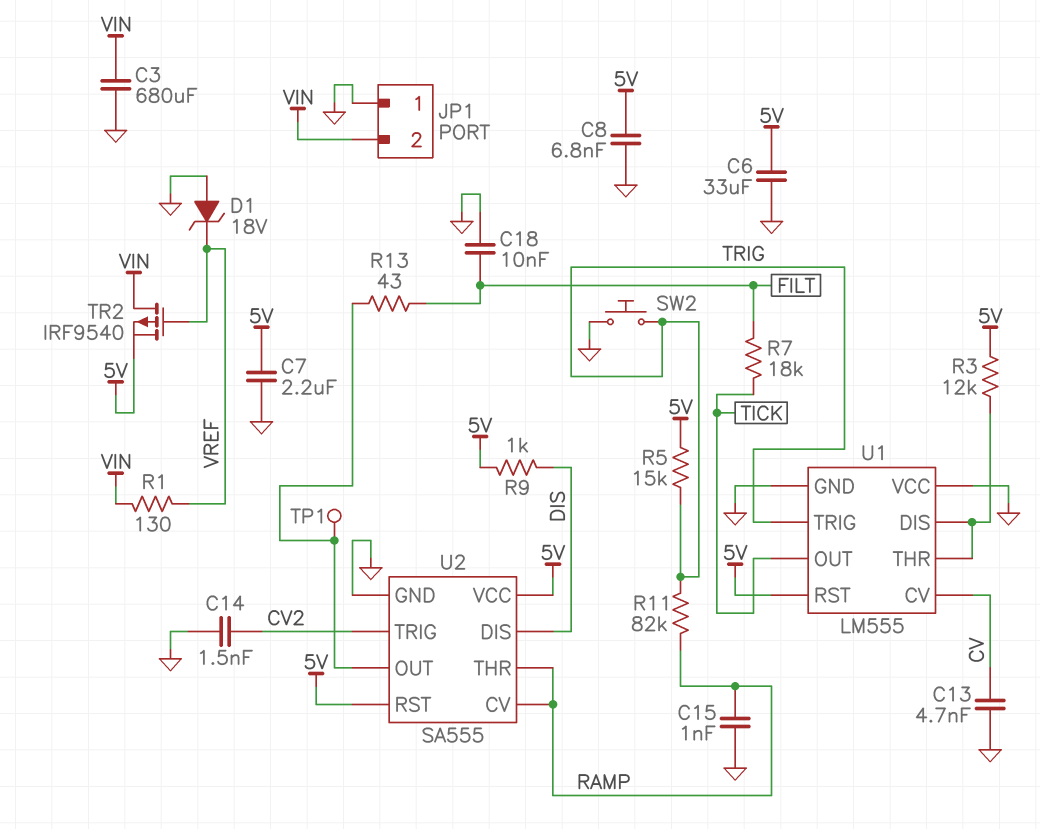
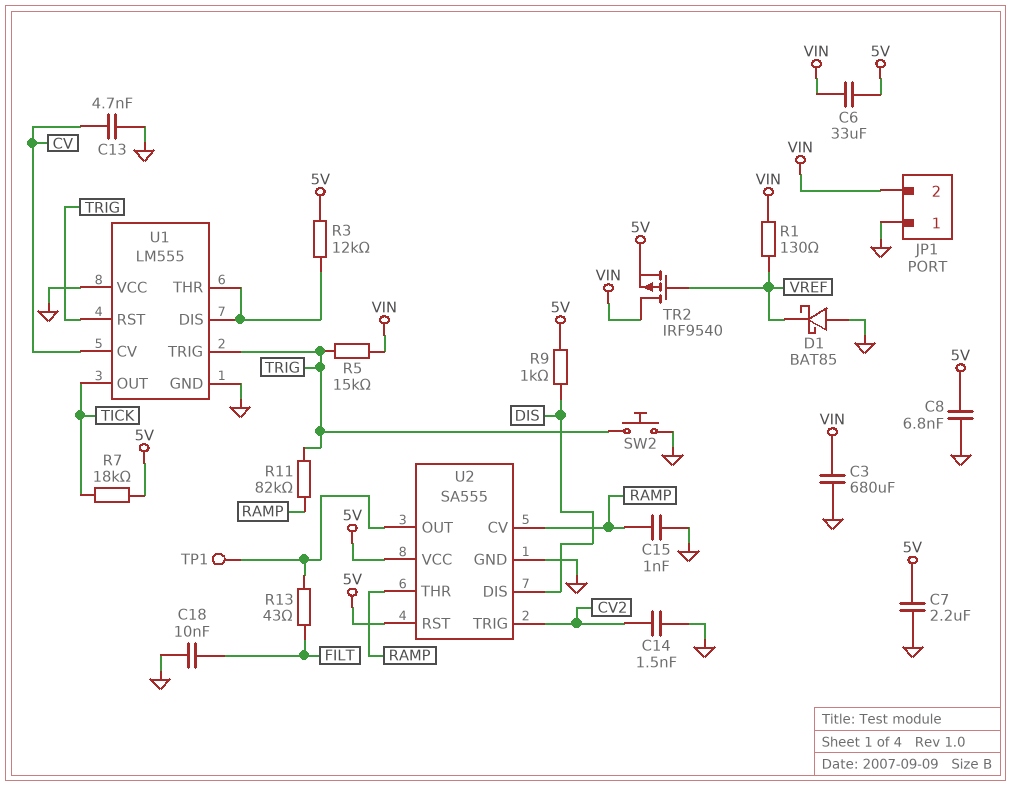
C6: 33uF (5V, GND) -> 33uF (5V, VIN)
D1: zener 18V (A GND, K VREF) -> schottky BAT85 (A GND, K VREF)
R5: 15k (5V, TRIG) -> 15k (TRIG, VIN)
R7: 18k (FILT, TICK) -> 18k (5V, TICK)
U1 pin RST: 5V -> TRIG

